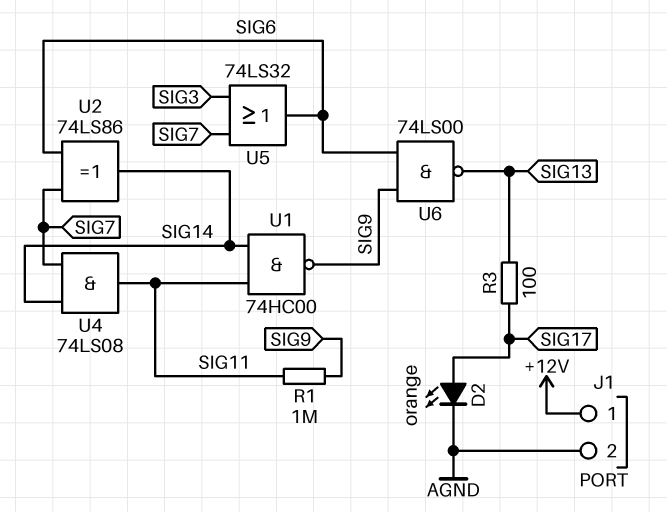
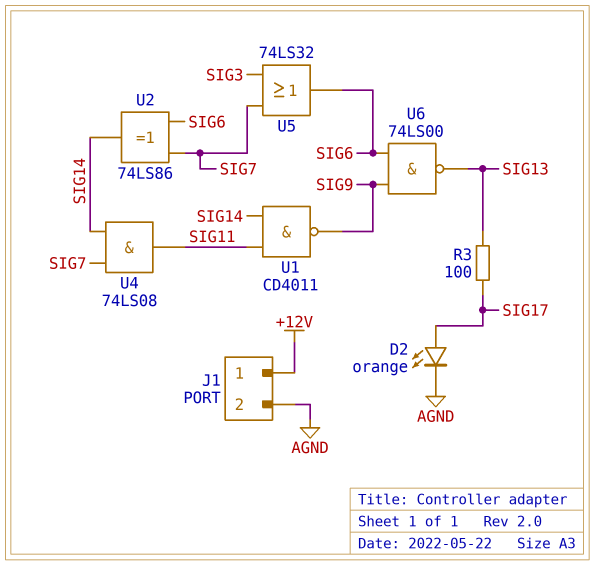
R1: 1M (SIG9, SIG11) -> none
U1: NAND 74HC00 (in SIG11, in SIG14, out SIG9) -> NAND CD4011 (in SIG11, in SIG14, out SIG9)

